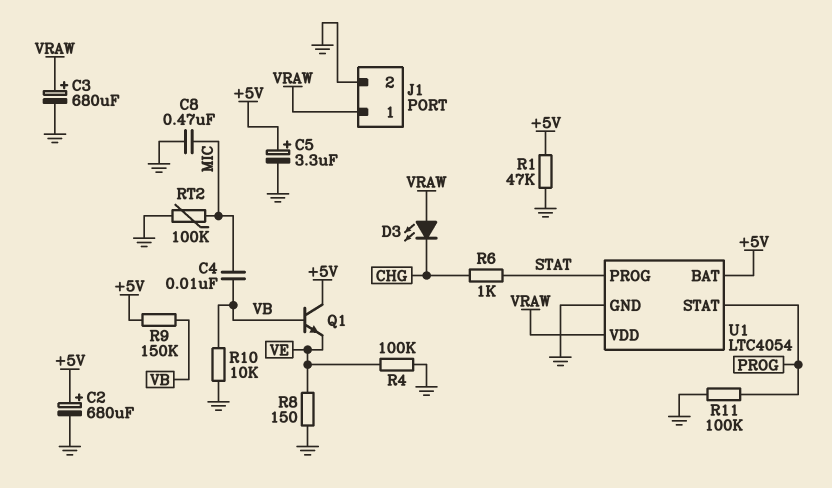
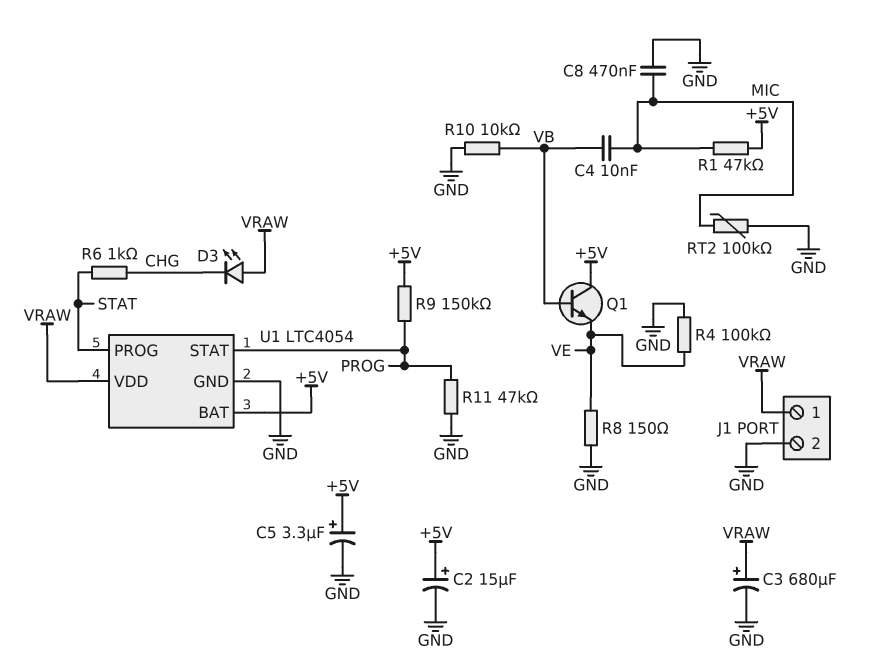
C2: 680uF (plus +5V, minus GND) -> 15uF (plus +5V, minus GND)
R1: 47k (+5V, GND) -> 47k (+5V, MIC)
R9: 150k (+5V, VB) -> 150k (+5V, PROG)
R11: 100k (GND, PROG) -> 47k (GND, PROG)

